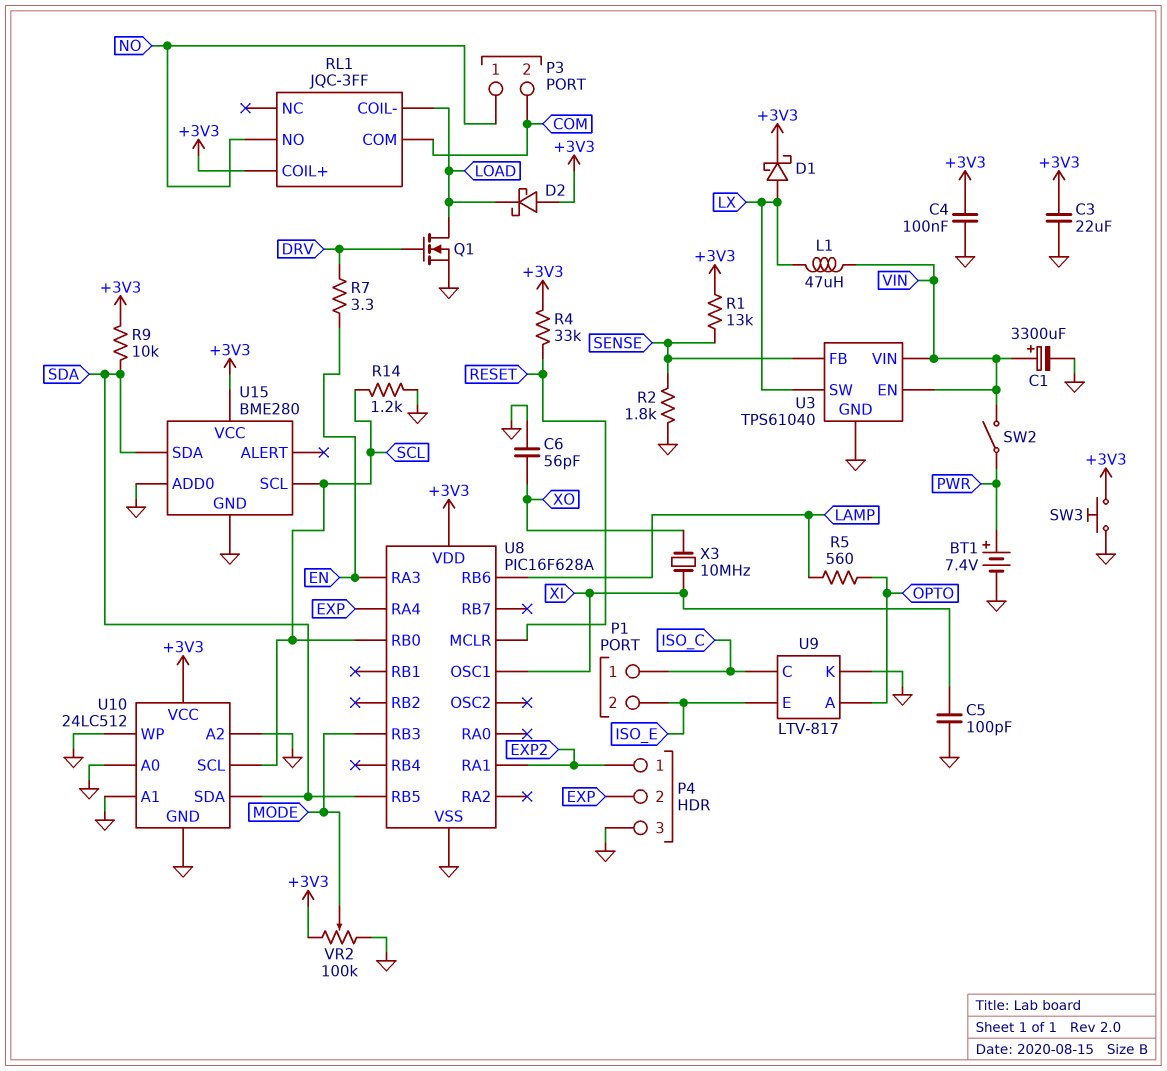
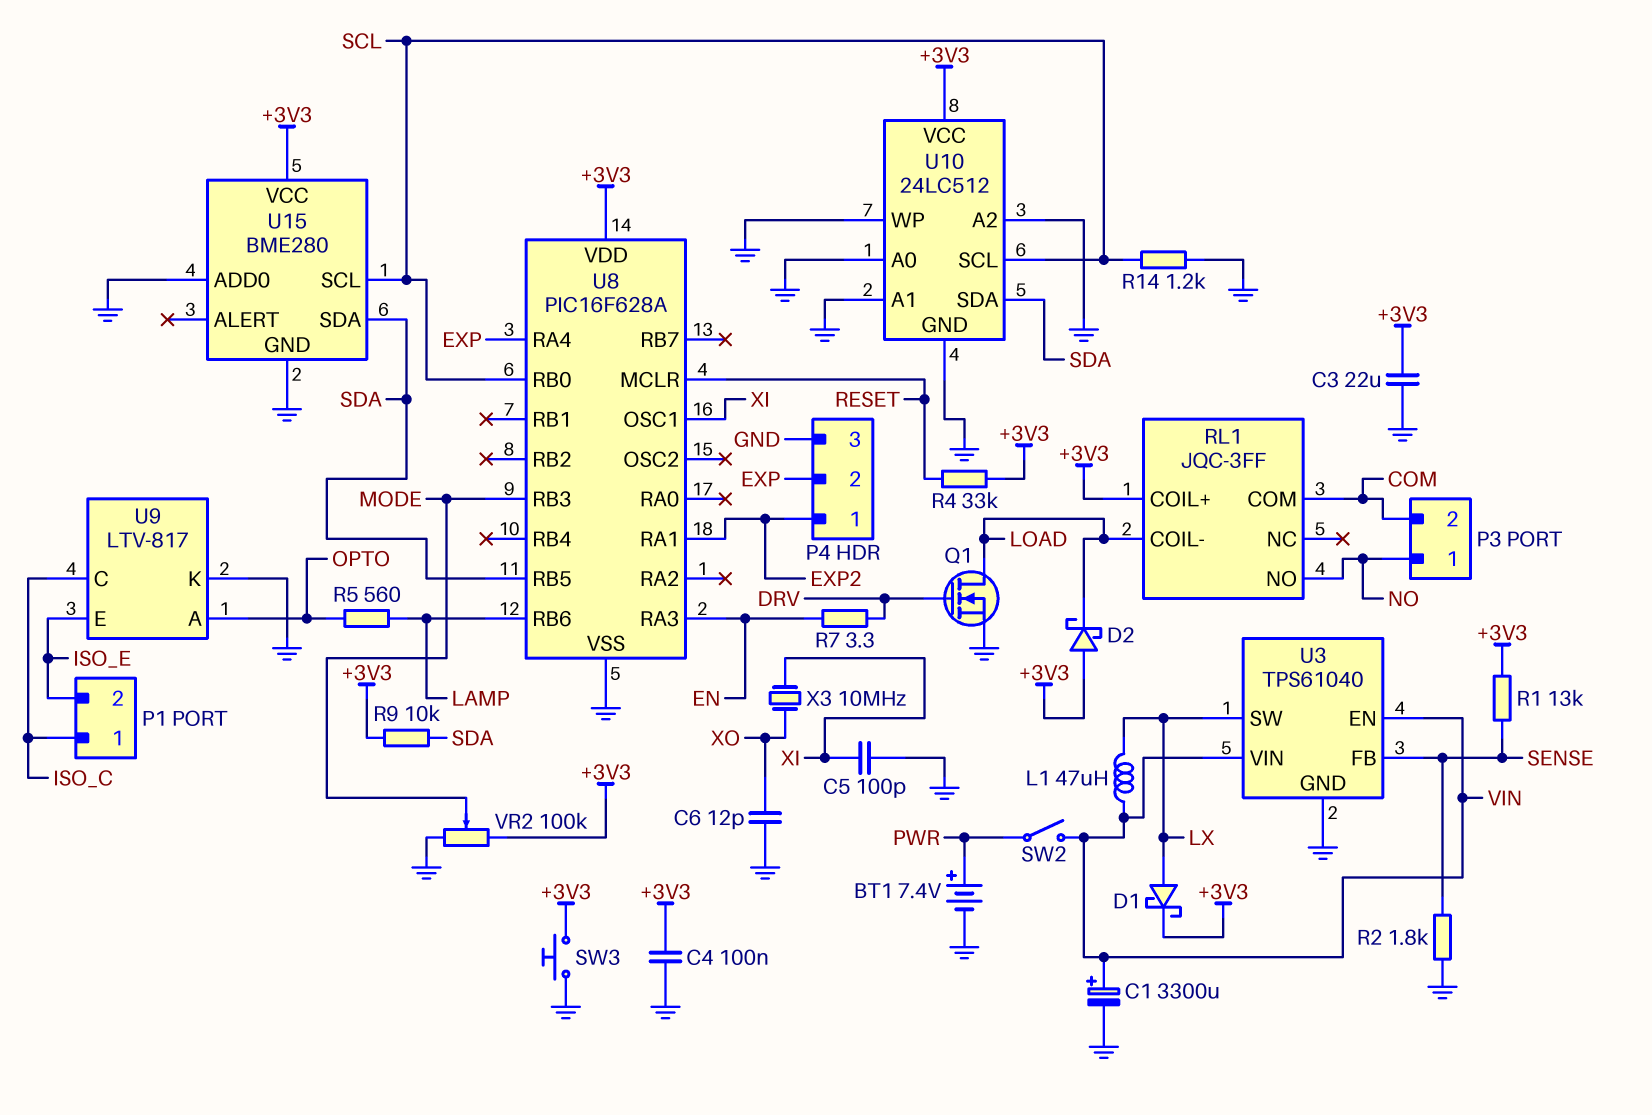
C6: 56pF (GND, XO) -> 12pF (GND, XO)

